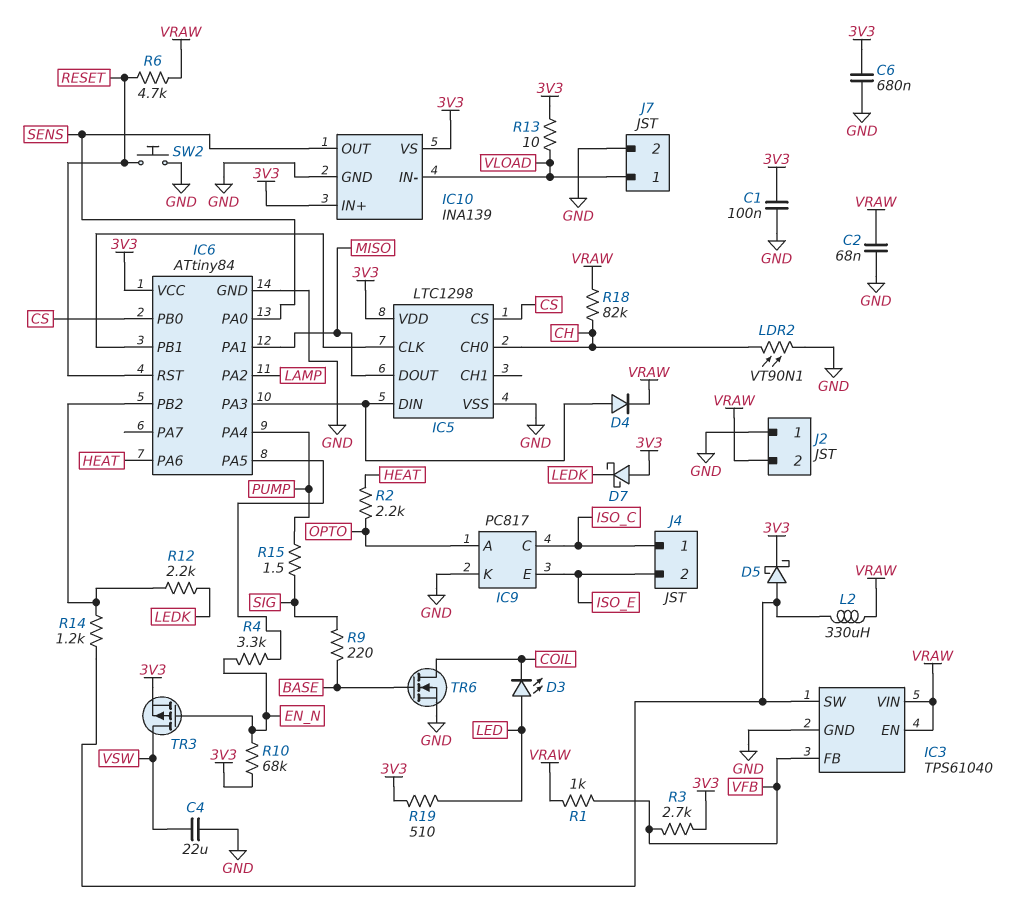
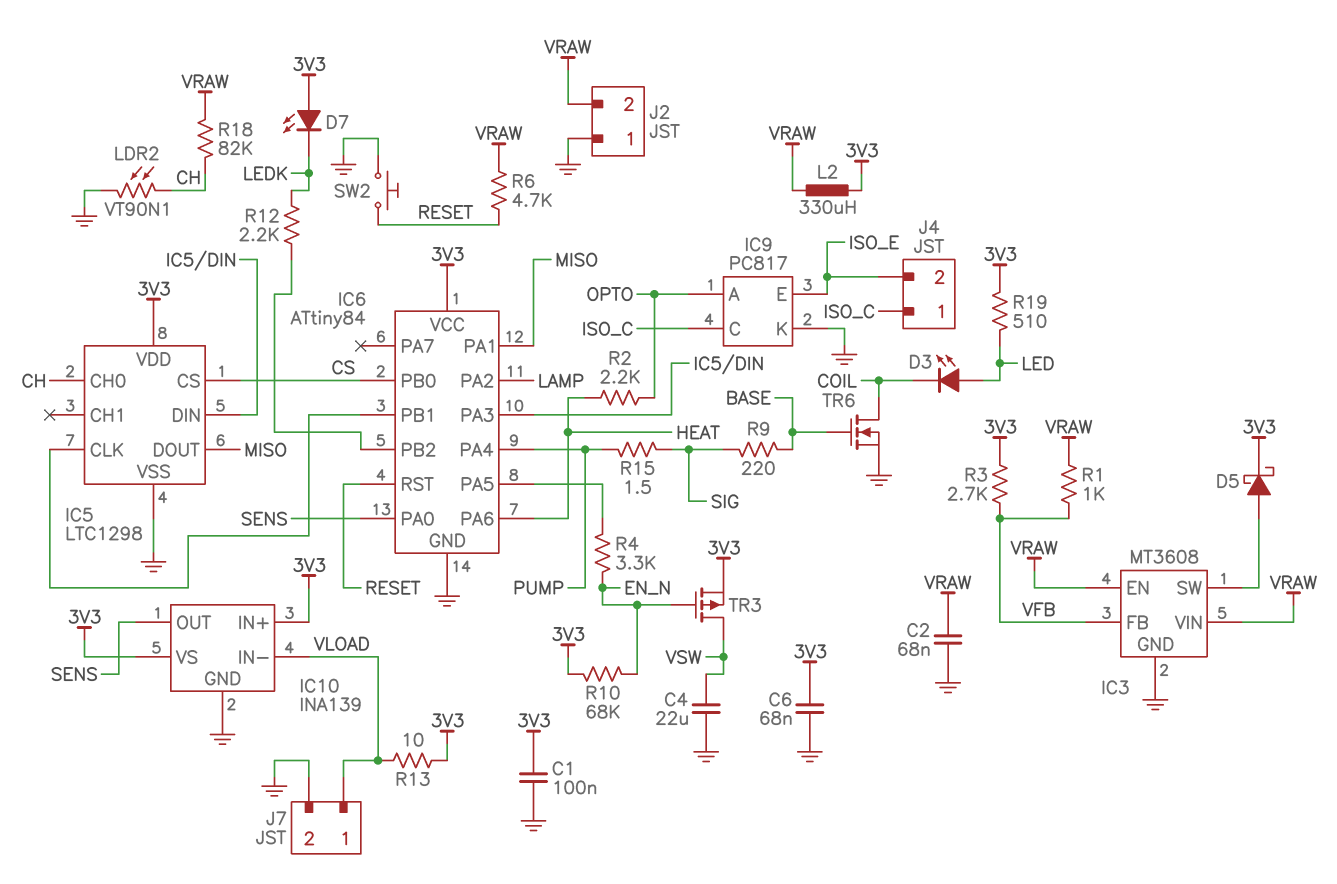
C6: 680nF (3V3, GND) -> 68nF (3V3, GND)
D4: diode (A IC5/DIN, K VRAW) -> none
D7: schottky (A 3V3, K LEDK) -> LED (A 3V3, K LEDK)
IC3: TPS61040 -> MT3608
L2: 330uH (IC3/SW, VRAW) -> 330uH (3V3, VRAW)
R14: 1.2k (IC3/SW, IC6/PB2) -> none

